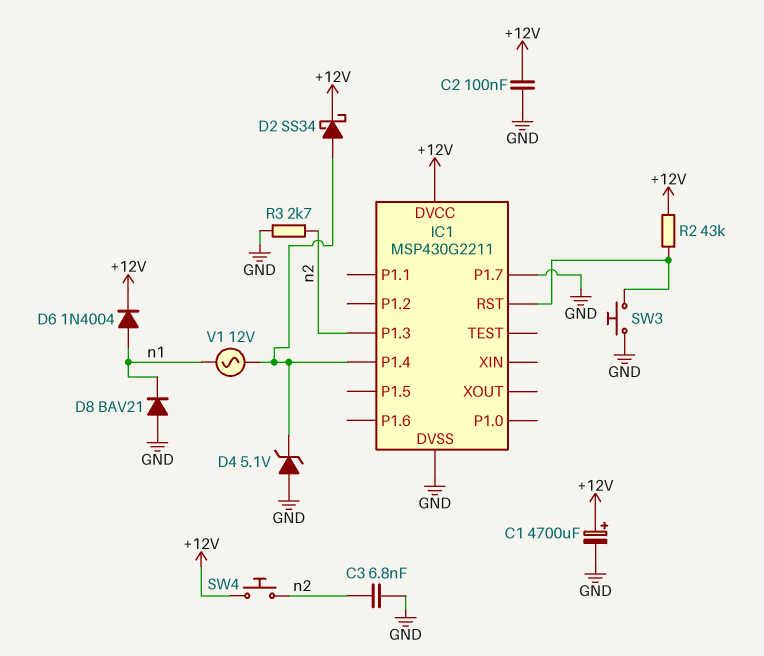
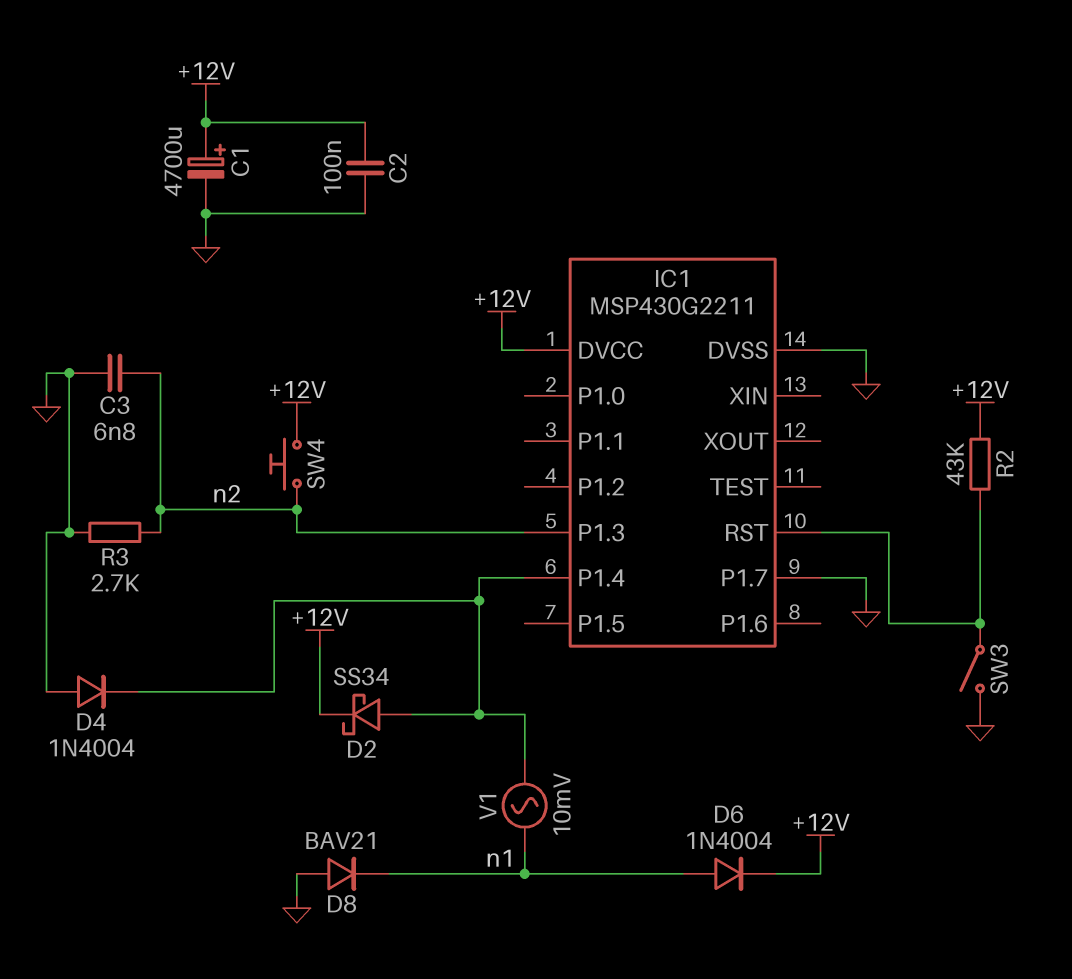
D4: zener 5.1V (A GND, K IC1/P1.4) -> diode 1N4004 (A GND, K IC1/P1.4)
SW3: button (GND, IC1/RST) -> switch (GND, IC1/RST)
V1: AC 12V (IC1/P1.4, n1) -> AC 10mV (IC1/P1.4, n1)

